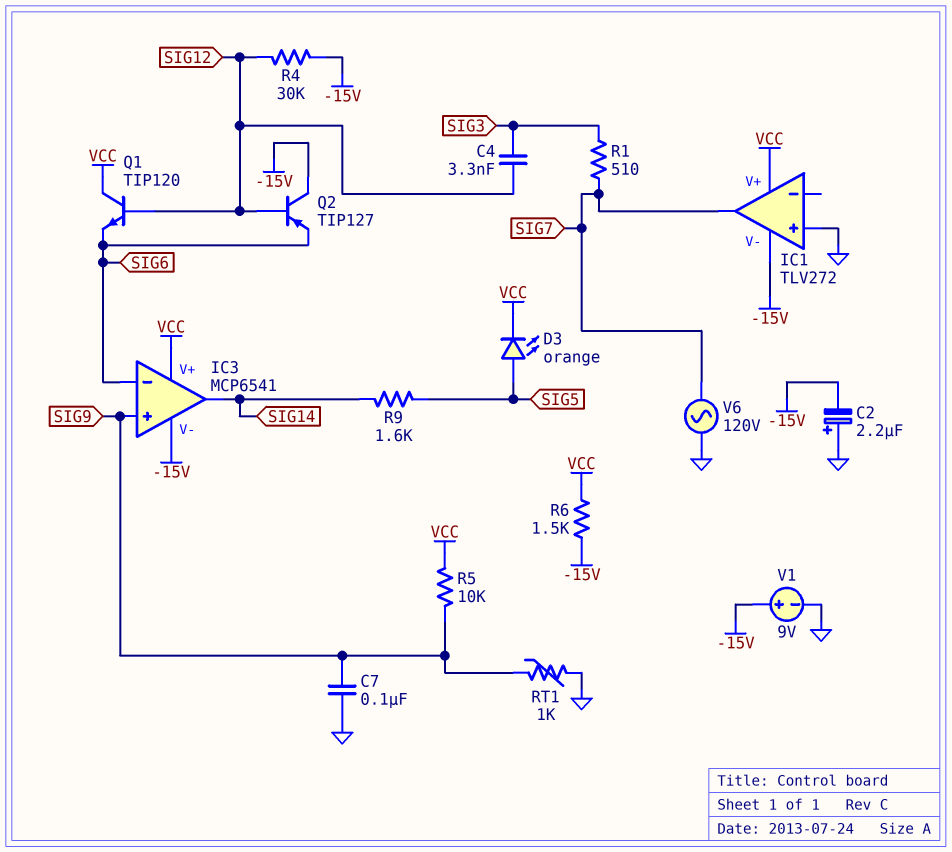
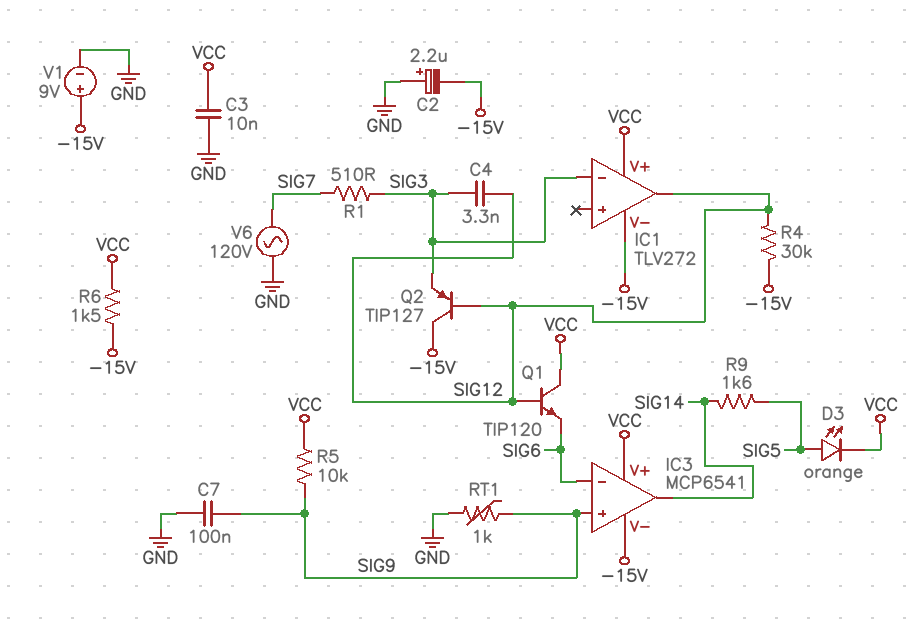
C3: none -> 10nF (GND, VCC)
IC1 pin in+: GND -> none
IC1 pin in-: none -> SIG3
IC1 pin out: SIG7 -> SIG12
Q2: PNP TIP127 (B SIG12, C -15V, E SIG6) -> PNP TIP127 (B SIG12, C -15V, E SIG3)

